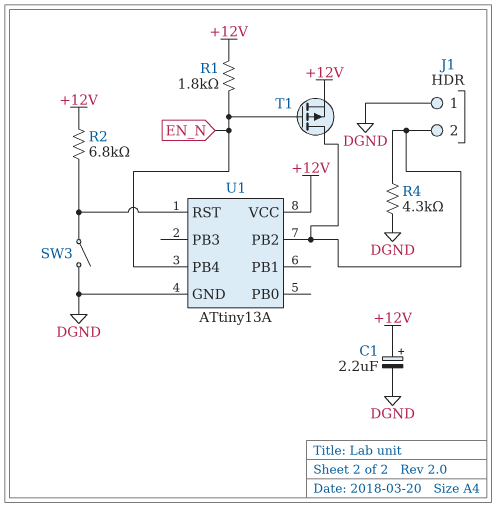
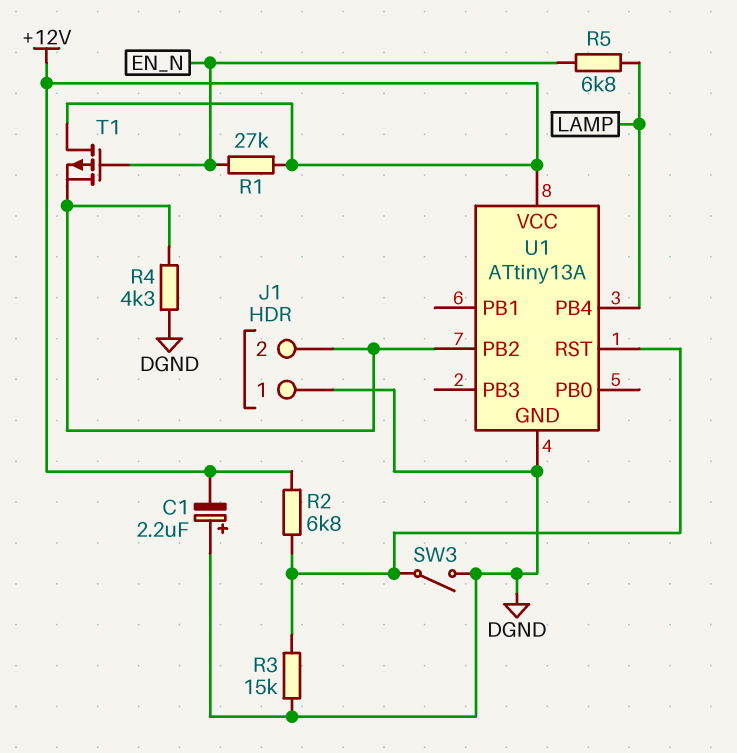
C1: 2.2uF (plus +12V, minus DGND) -> 2.2uF (plus DGND, minus +12V)
R1: 1.8k (+12V, EN_N) -> 27k (+12V, EN_N)
R3: none -> 15k (DGND, U1/RST)
R5: none -> 6.8k (EN_N, LAMP)
T1: PMOS (G EN_N, D J1/2, S +12V) -> PMOS (G EN_N, D +12V, S J1/2)
U1 pin PB4: EN_N -> LAMP

